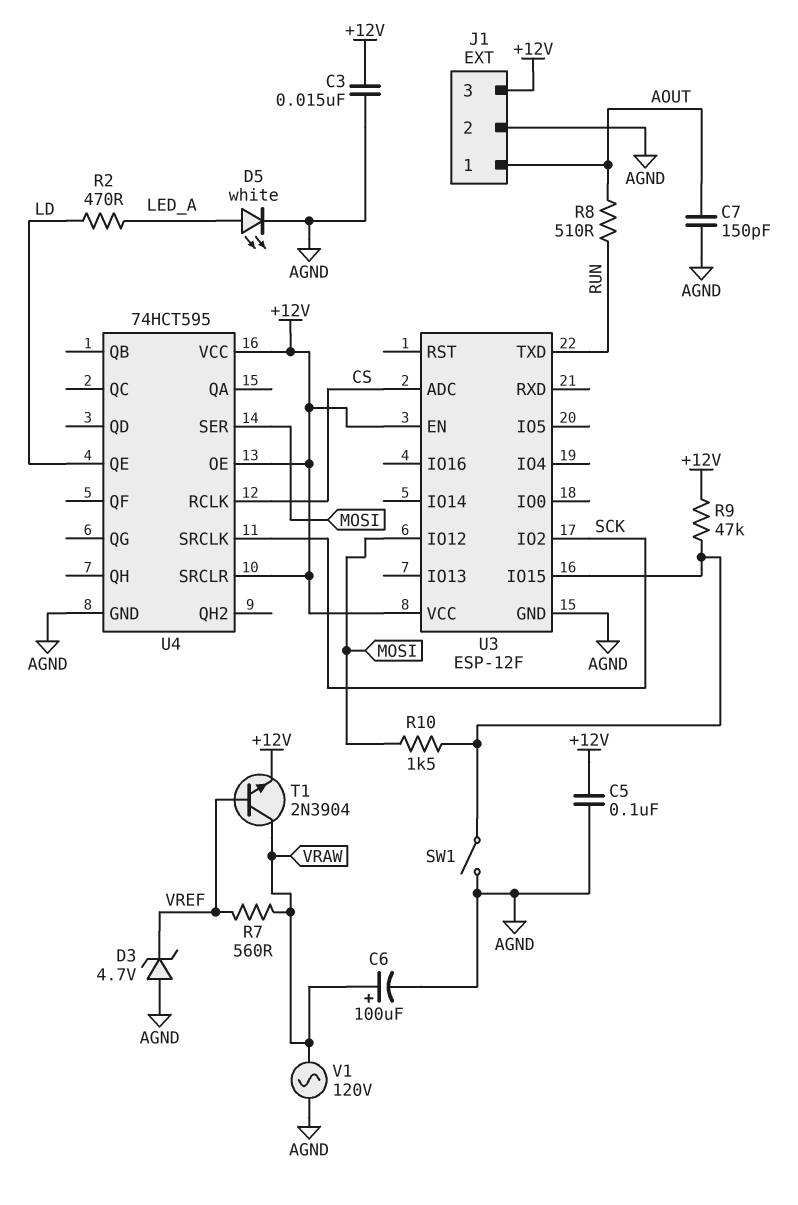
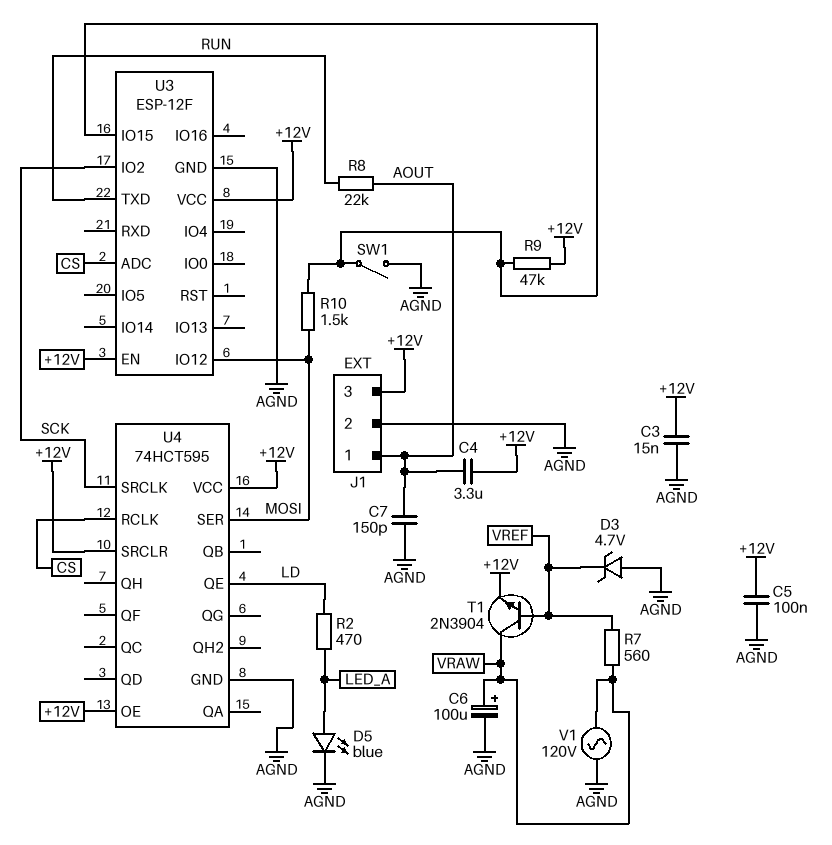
C4: none -> 3.3uF (+12V, AOUT)
D5: LED white (A LED_A, K AGND) -> LED blue (A LED_A, K AGND)
R8: 510 (AOUT, RUN) -> 22k (AOUT, RUN)

